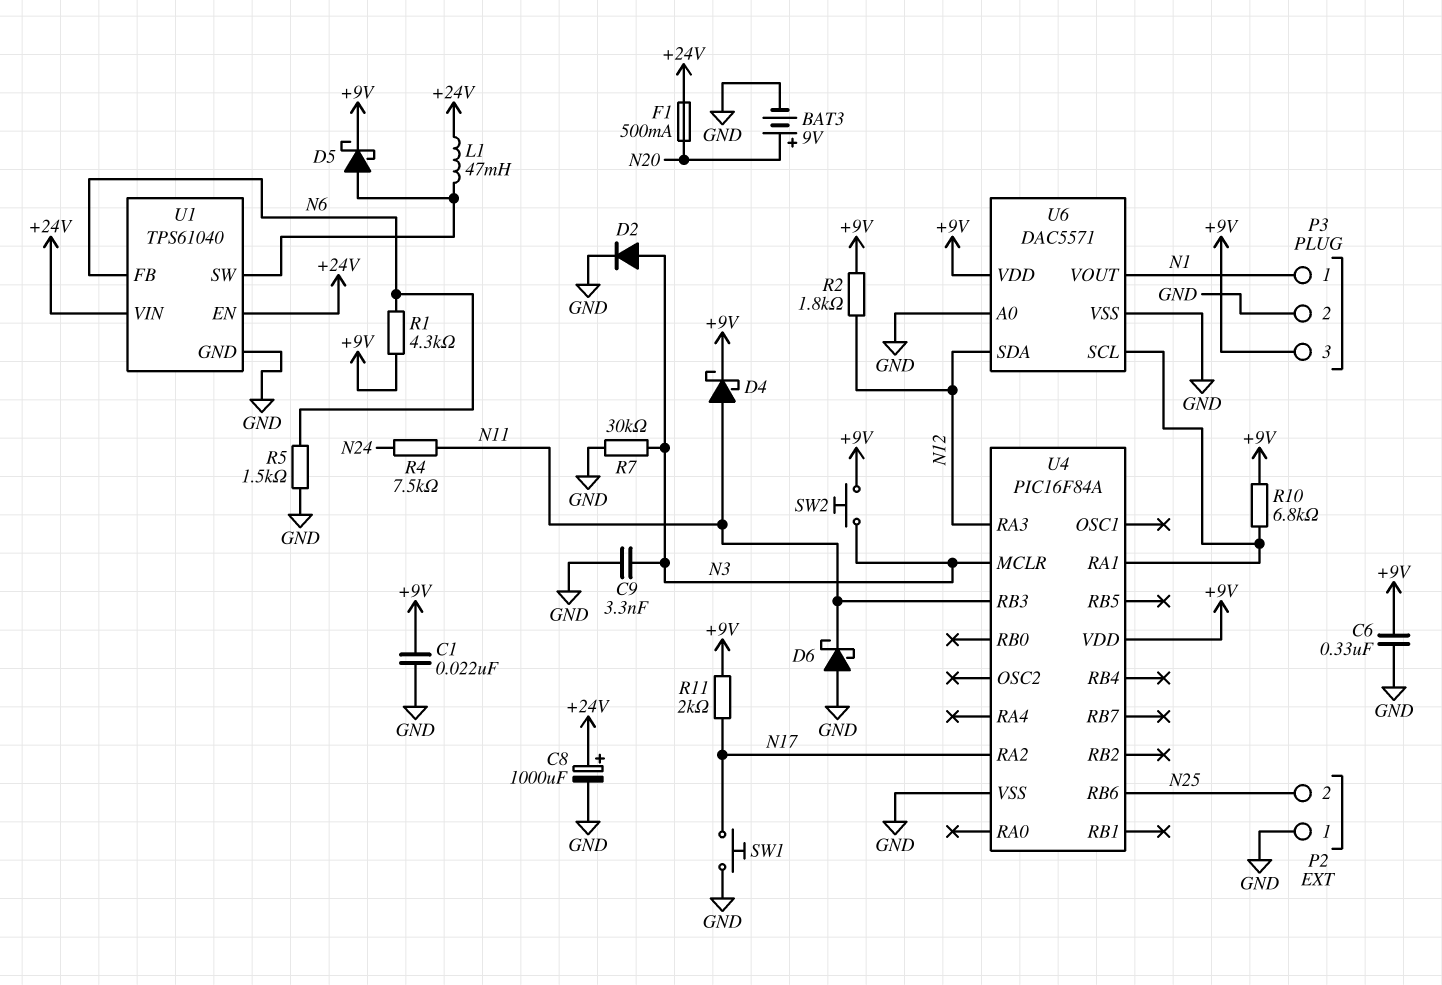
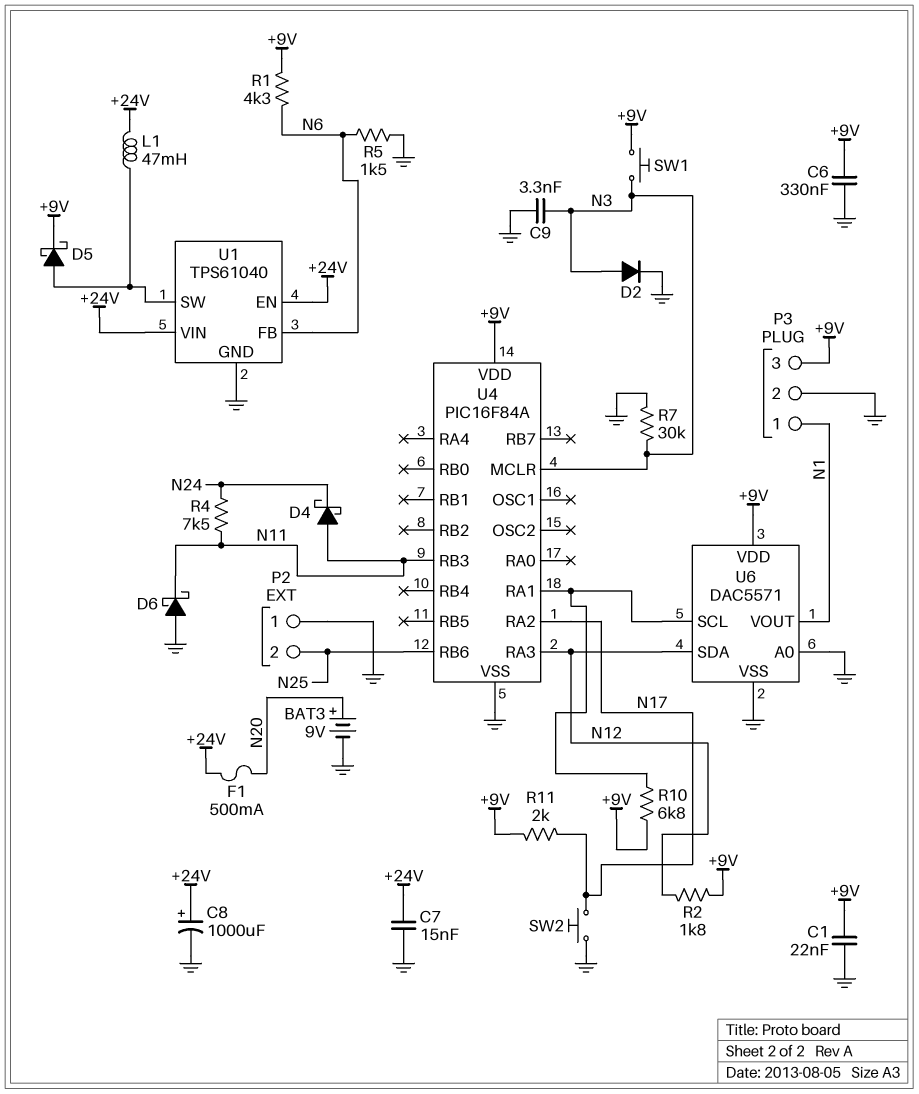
C7: none -> 15nF (+24V, GND)
D4: schottky (A N11, K +9V) -> schottky (A N11, K N24)
SW1: button (GND, N17) -> button (+9V, N3)
SW2: button (+9V, N3) -> button (GND, N17)

